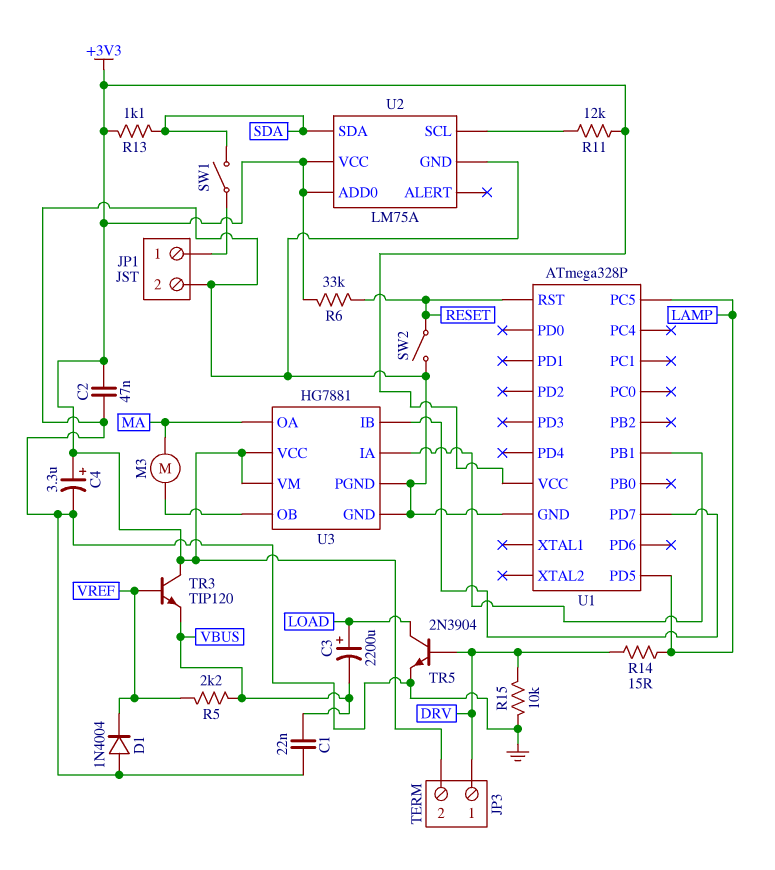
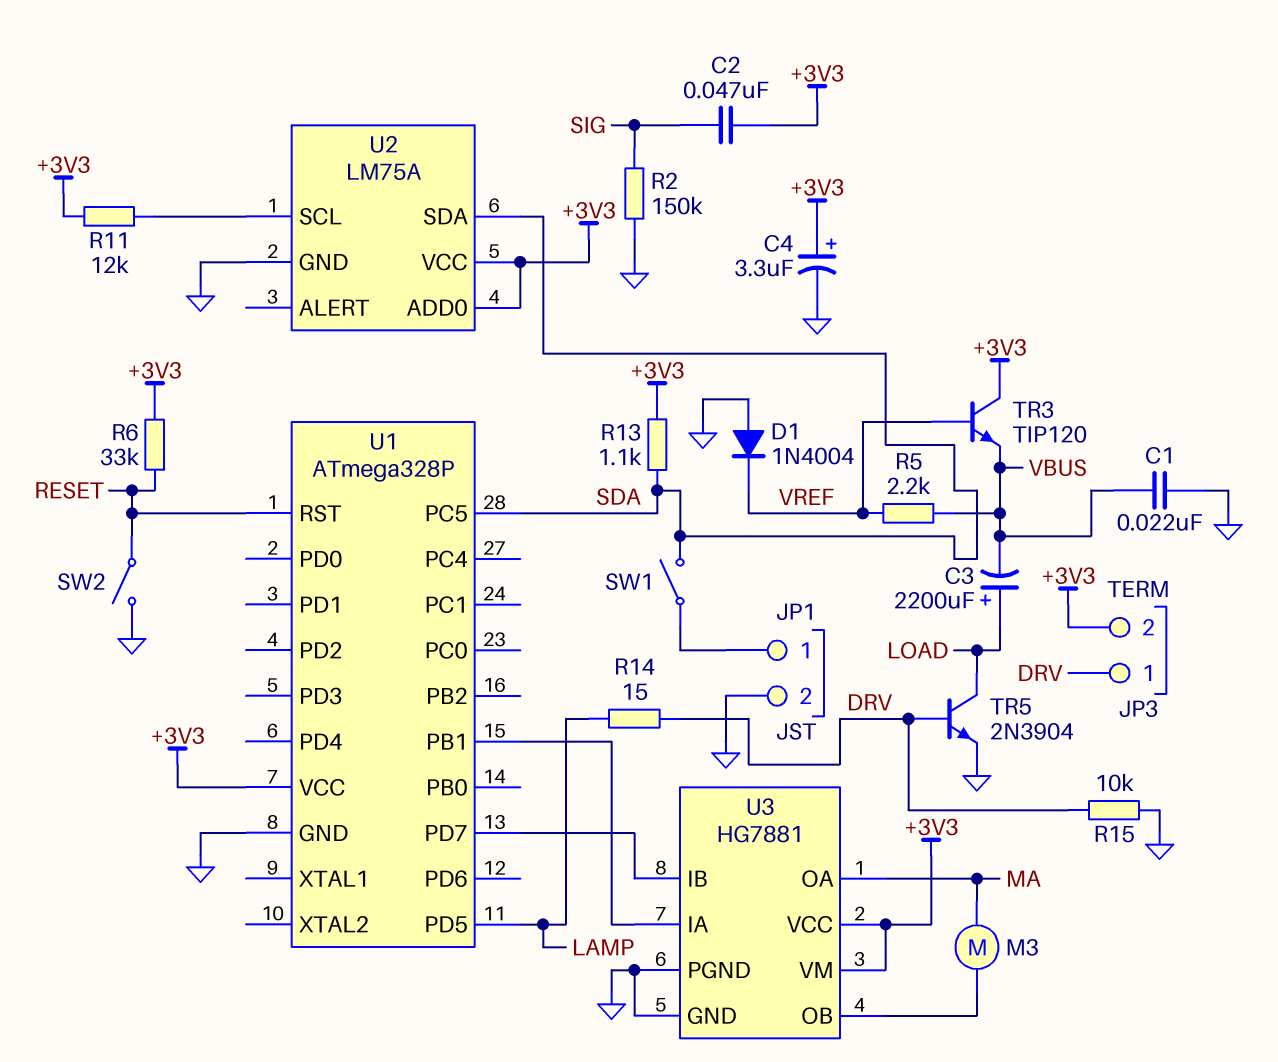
C2: 47nF (+3V3, GND) -> 47nF (+3V3, SIG)
R2: none -> 150k (GND, SIG)
U1 pin PC5: LAMP -> SDA

